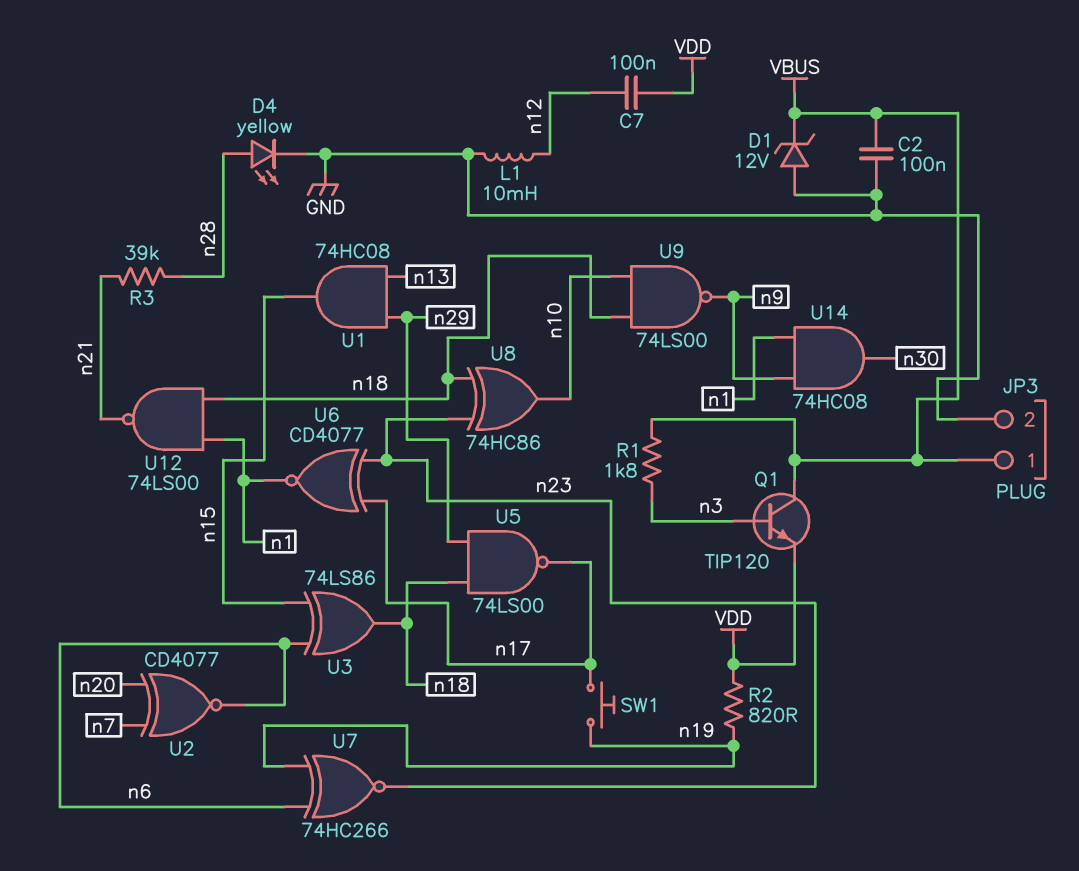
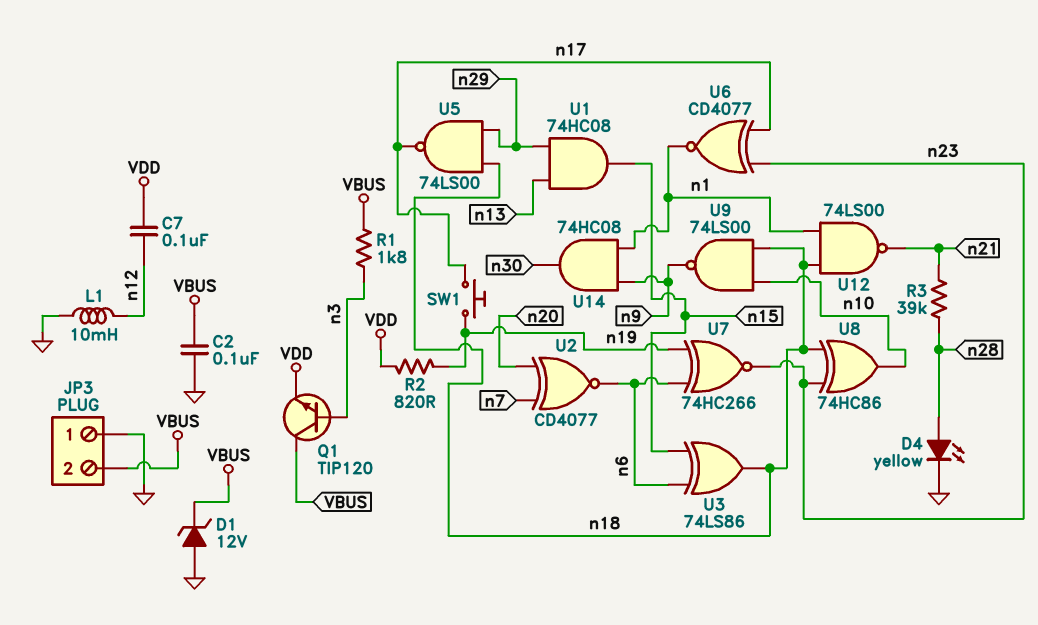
JP3 pin 1: VBUS -> GND
JP3 pin 2: GND -> VBUS

